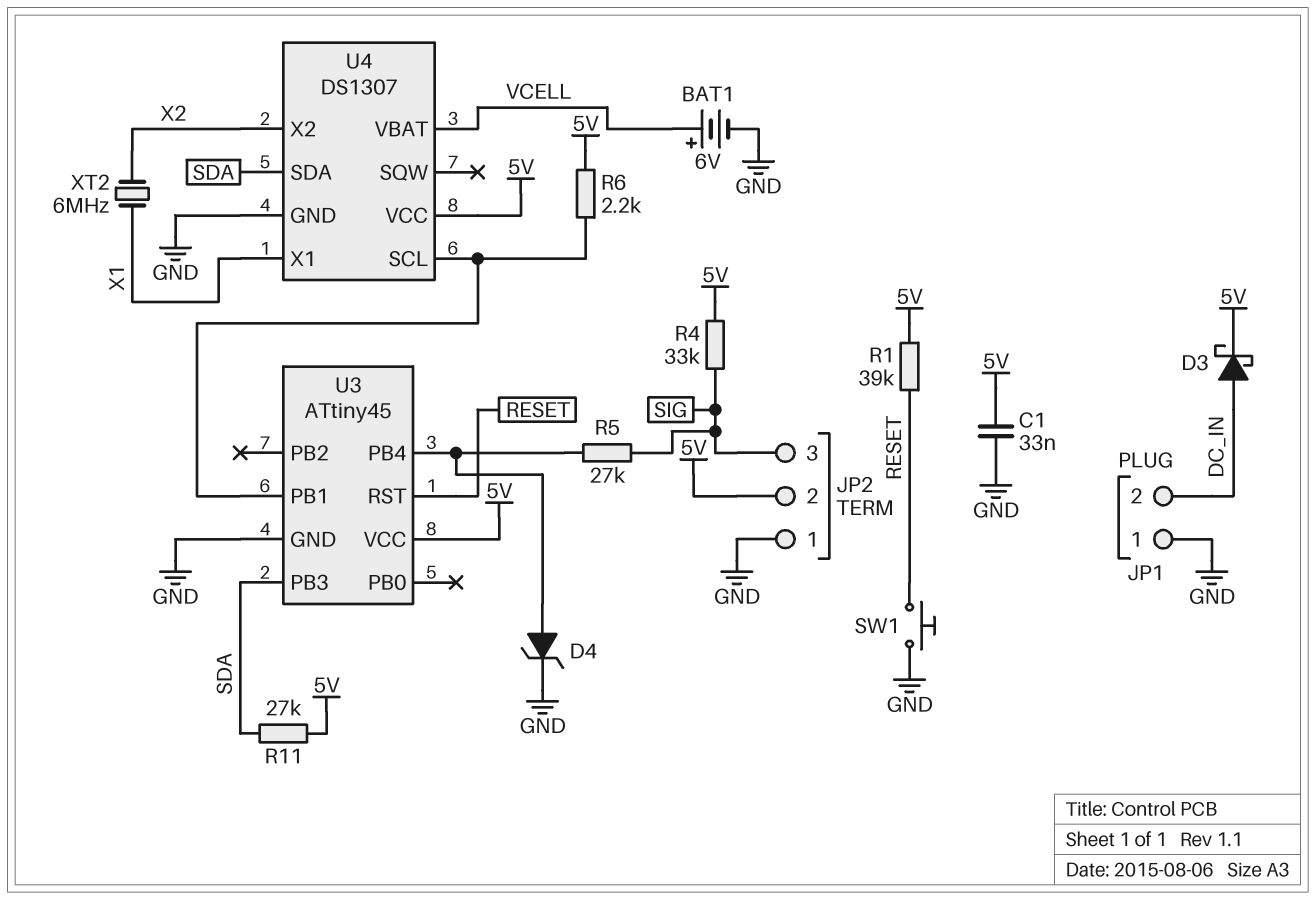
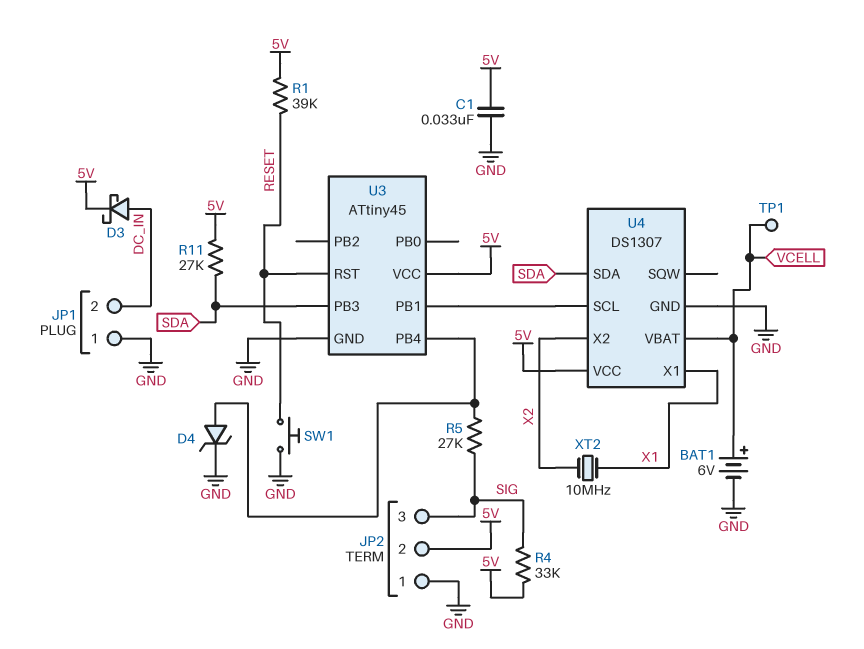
R6: 2.2k (5V, U3/PB1) -> none
TP1: none -> test point (VCELL)
XT2: 6MHz (X1, X2) -> 10MHz (X1, X2)

